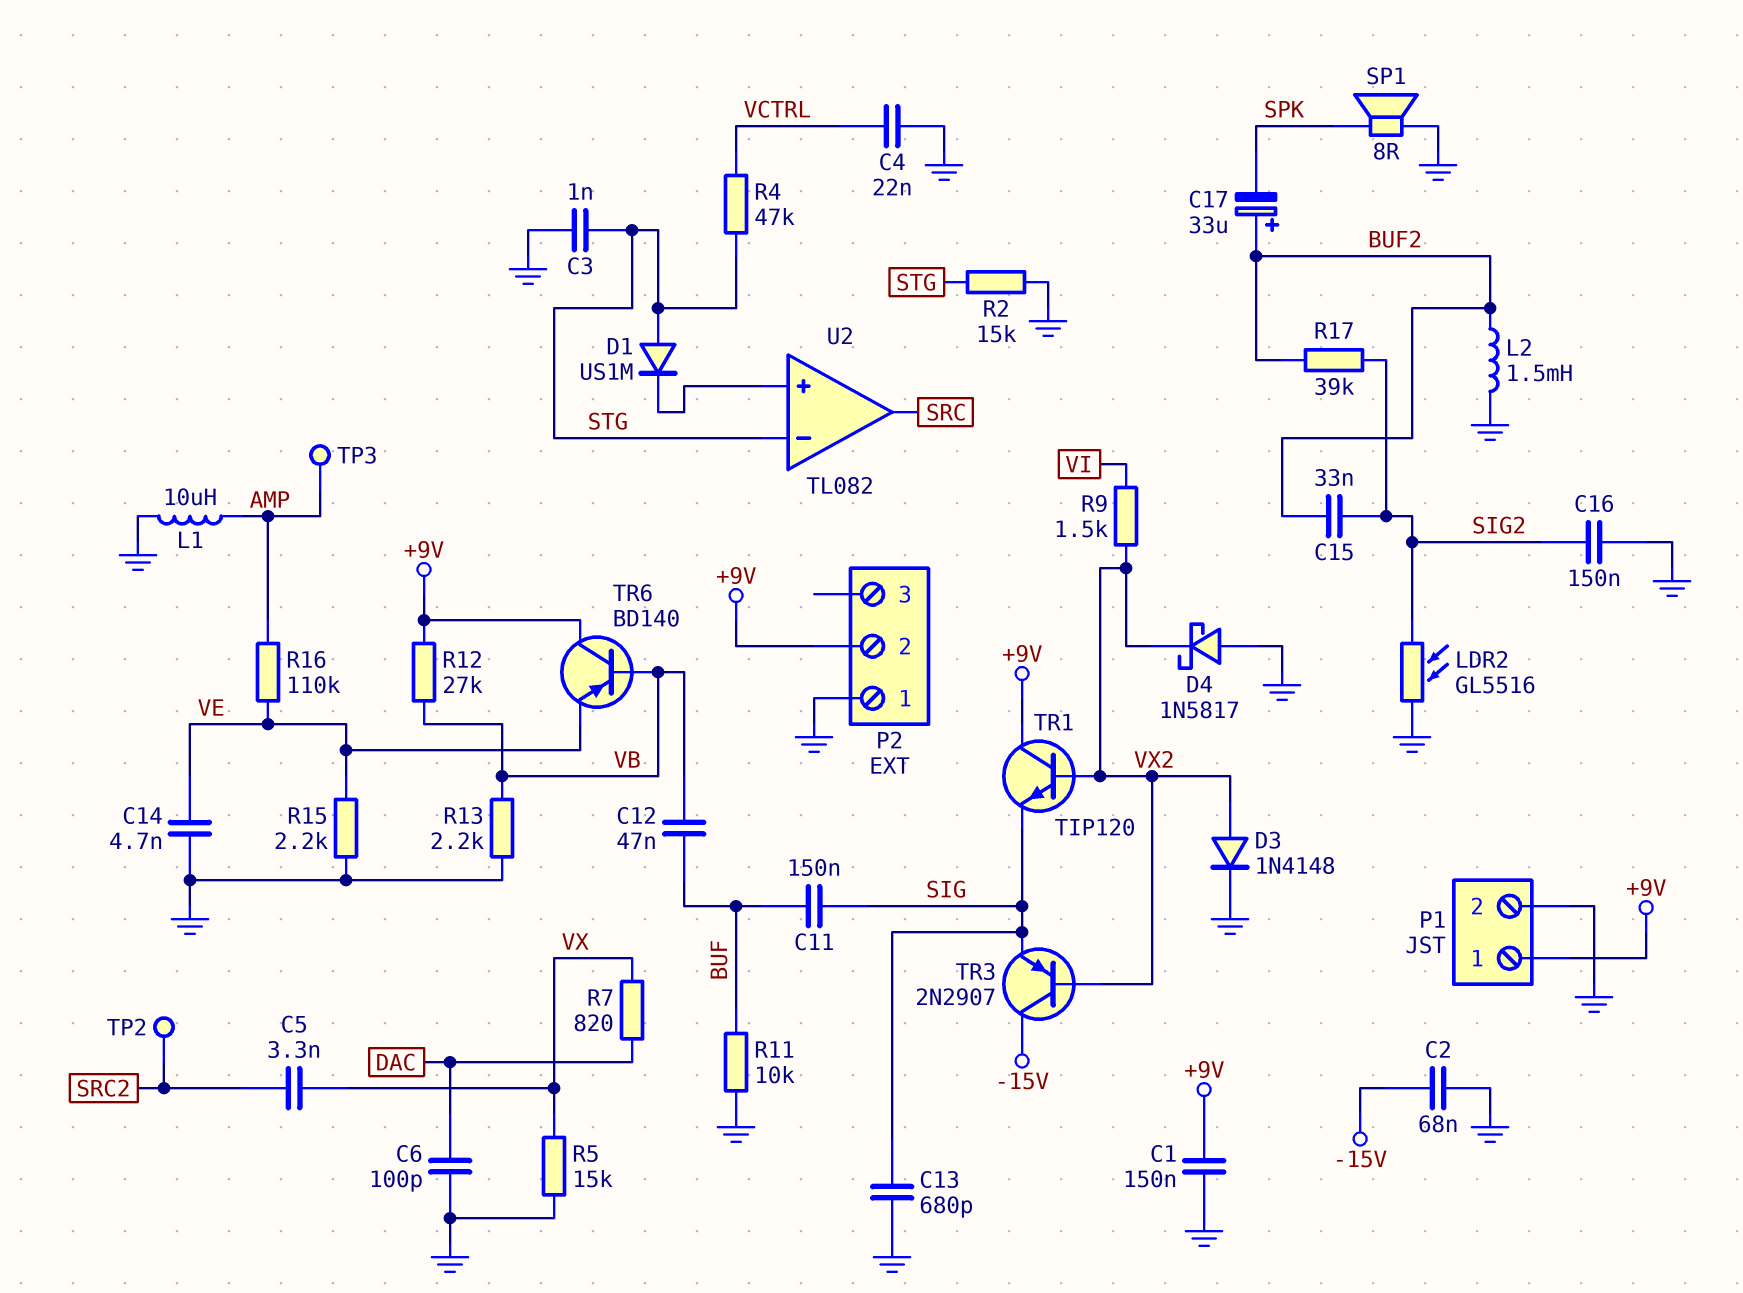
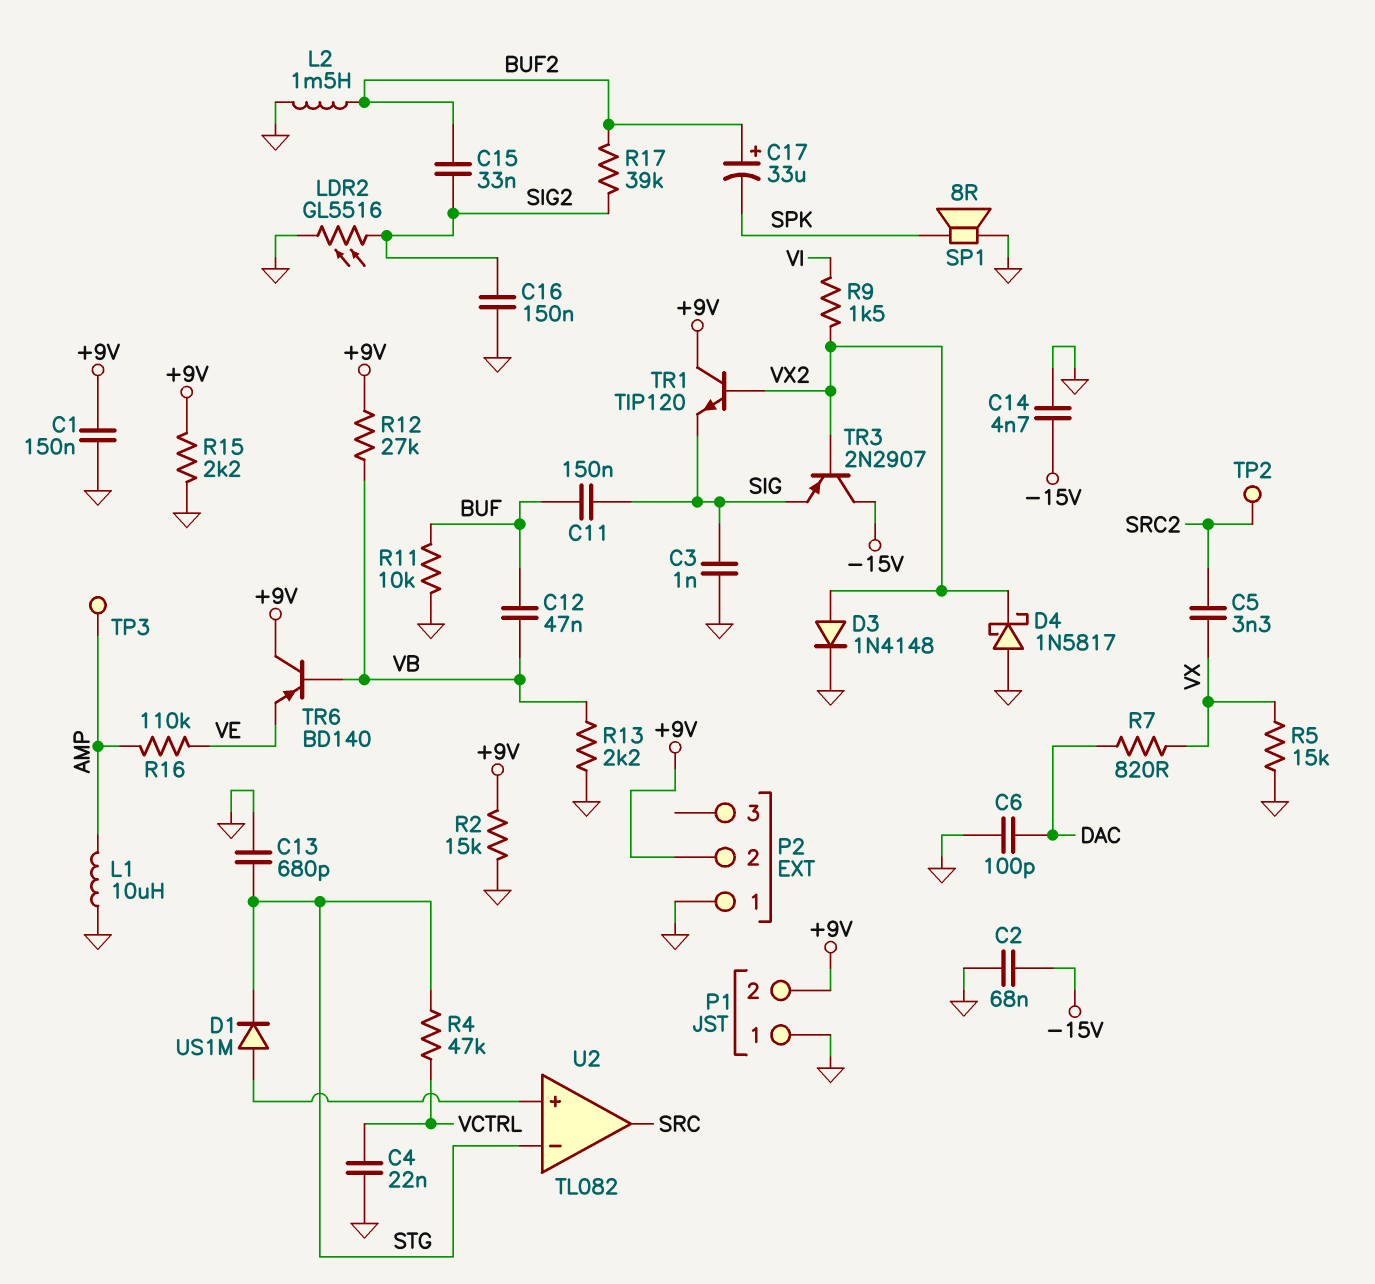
C3: 1nF (GND, STG) -> 1nF (GND, SIG)
C13: 680pF (GND, SIG) -> 680pF (GND, STG)
C14: 4.7nF (GND, VE) -> 4.7nF (-15V, GND)
D1: diode US1M (A STG, K U2/in+) -> diode US1M (A U2/in+, K STG)
P1 pin 1: +9V -> GND
P1 pin 2: GND -> +9V
R2: 15k (GND, STG) -> 15k (+9V, GND)
R15: 2.2k (GND, VE) -> 2.2k (+9V, GND)

